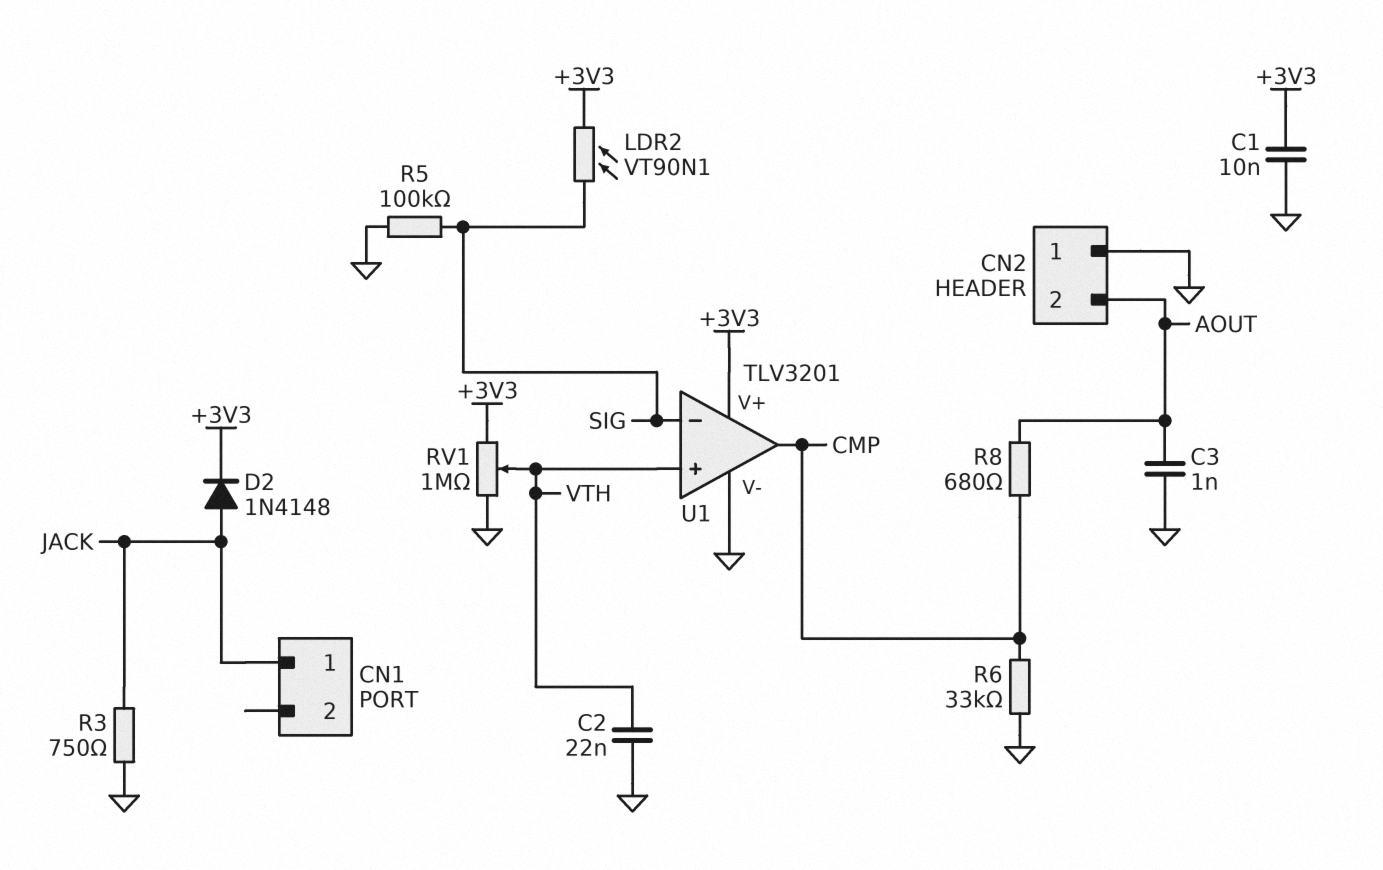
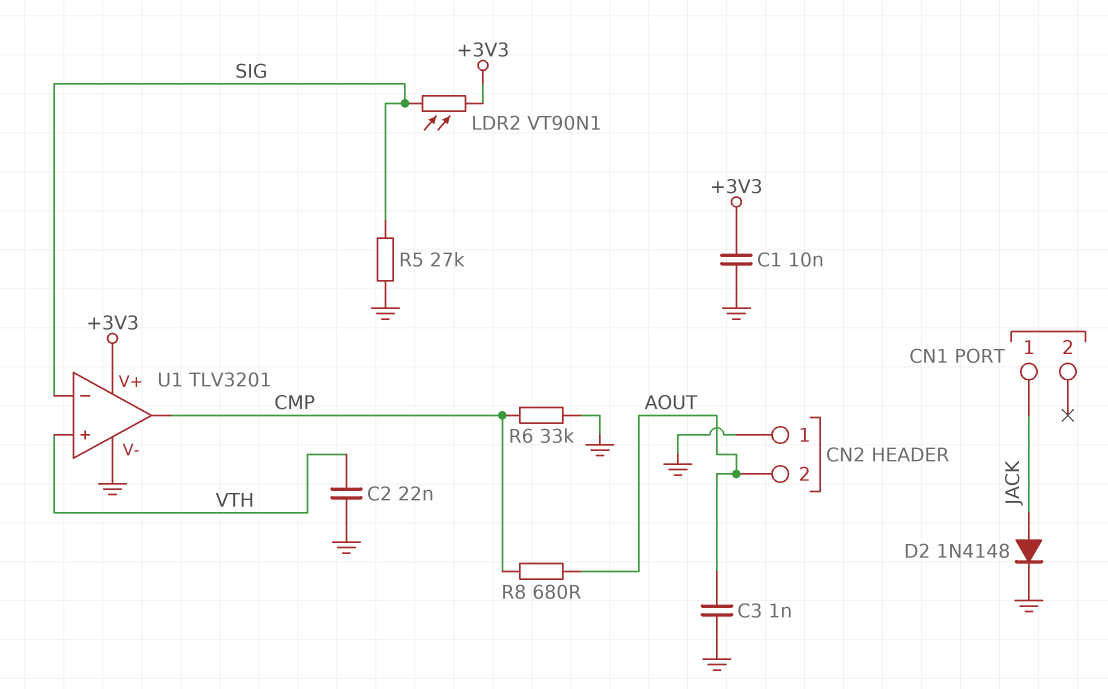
D2: diode 1N4148 (A JACK, K +3V3) -> diode 1N4148 (A JACK, K GND)
R3: 750 (GND, JACK) -> none
R5: 100k (GND, SIG) -> 27k (GND, SIG)
RV1: 1M (+3V3, GND, wiper VTH) -> none

